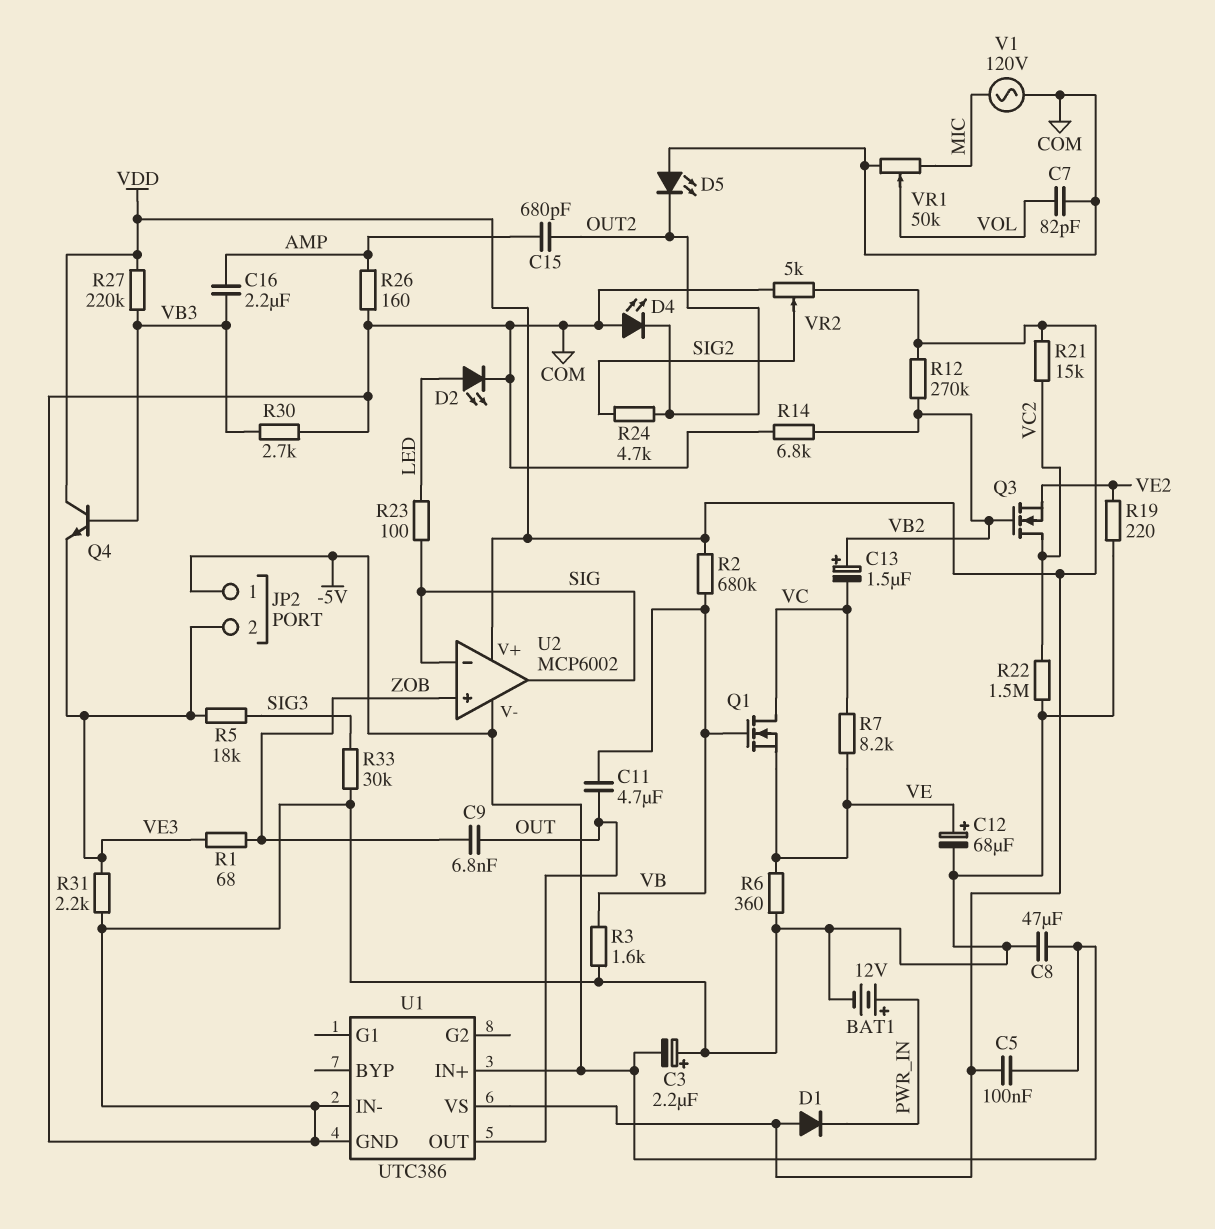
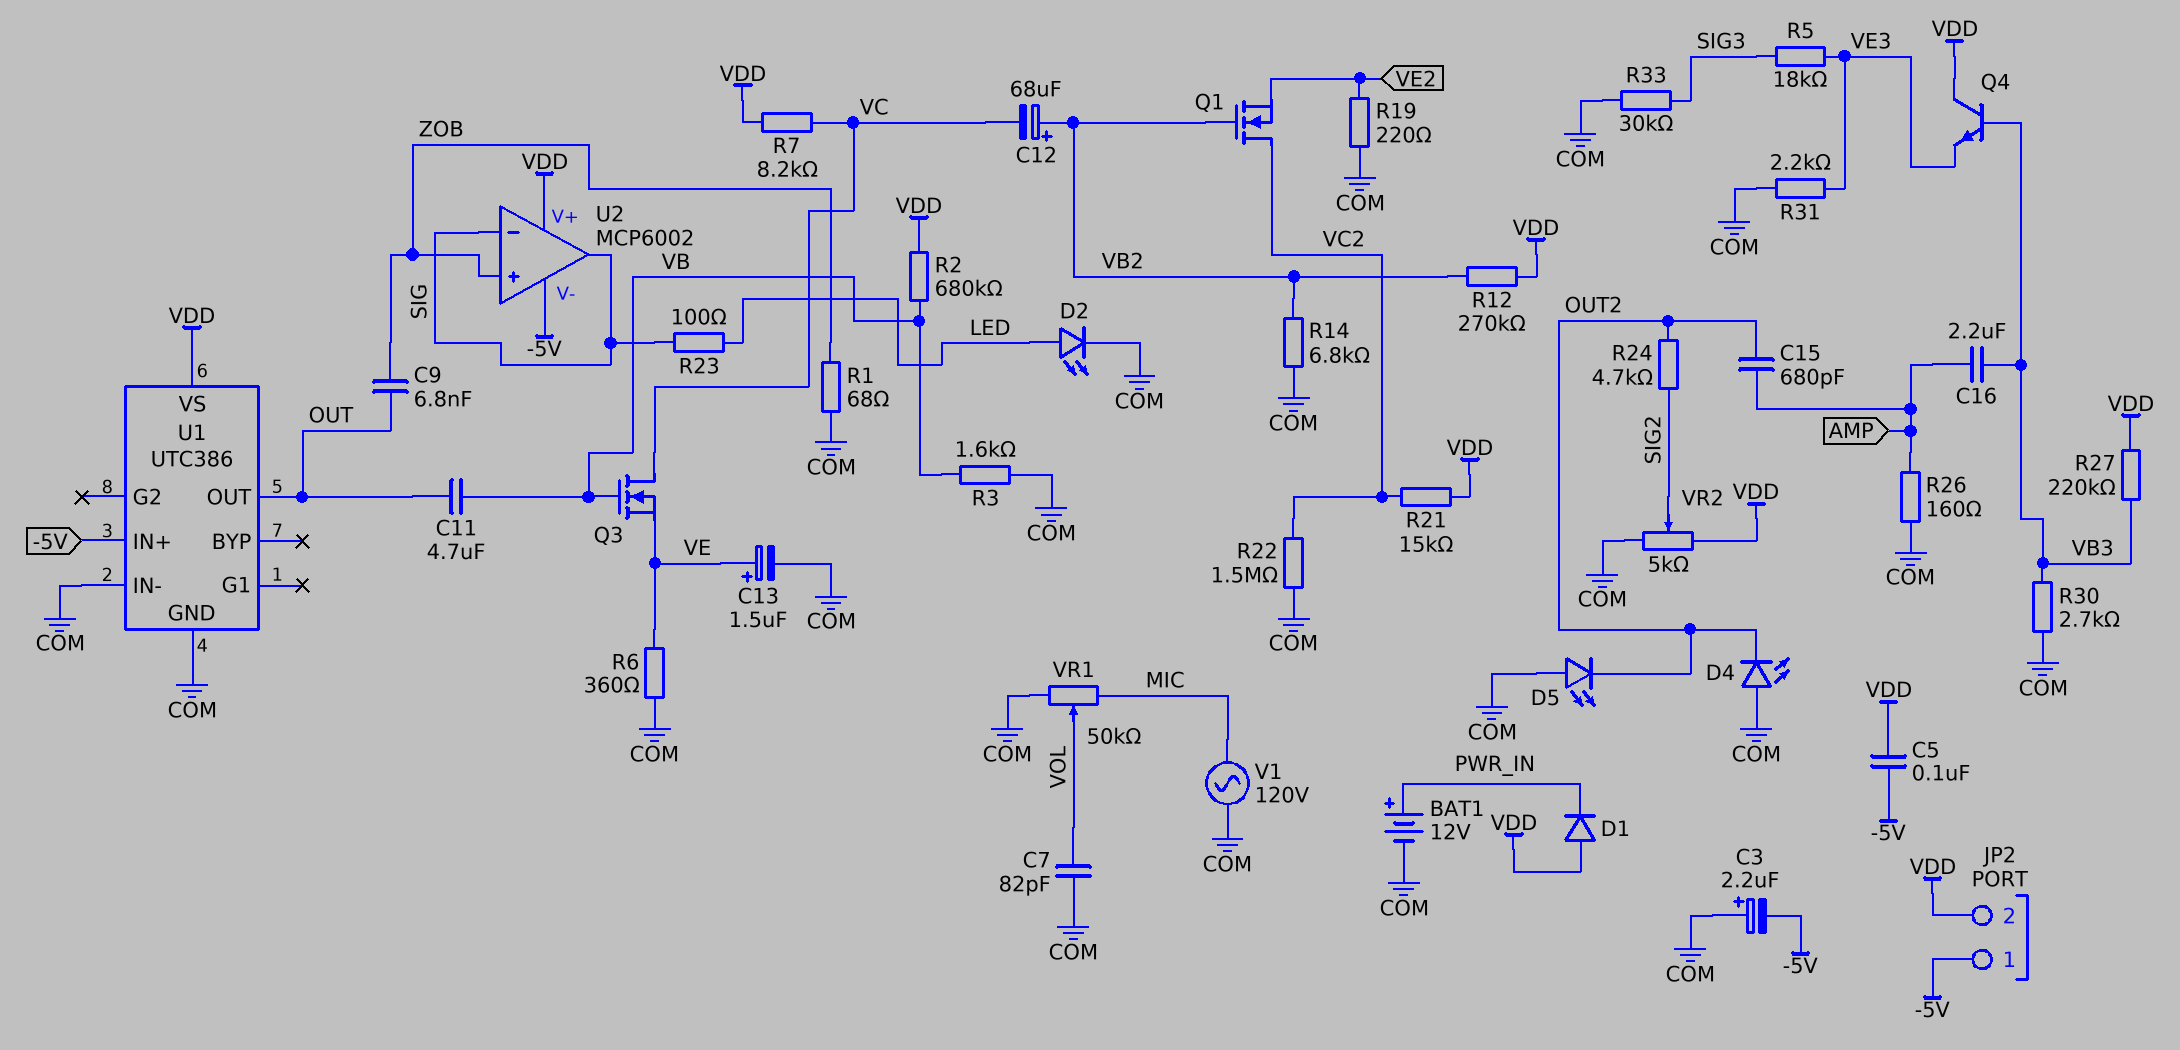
C8: 47uF (-5V, COM) -> none
C12: 68uF (plus VE, minus COM) -> 68uF (plus VB2, minus VC)
C13: 1.5uF (plus VB2, minus VC) -> 1.5uF (plus VE, minus COM)
JP2 pin 2: VE3 -> VDD
Q1: NMOS (G VB, D VC, S VE) -> NMOS (G VB2, D VC2, S VE2)
Q3: NMOS (G VB2, D VC2, S VE2) -> NMOS (G VB, D VC, S VE)
R1: 68 (VE3, ZOB) -> 68 (COM, ZOB)
R7: 8.2k (VC, VE) -> 8.2k (VC, VDD)

